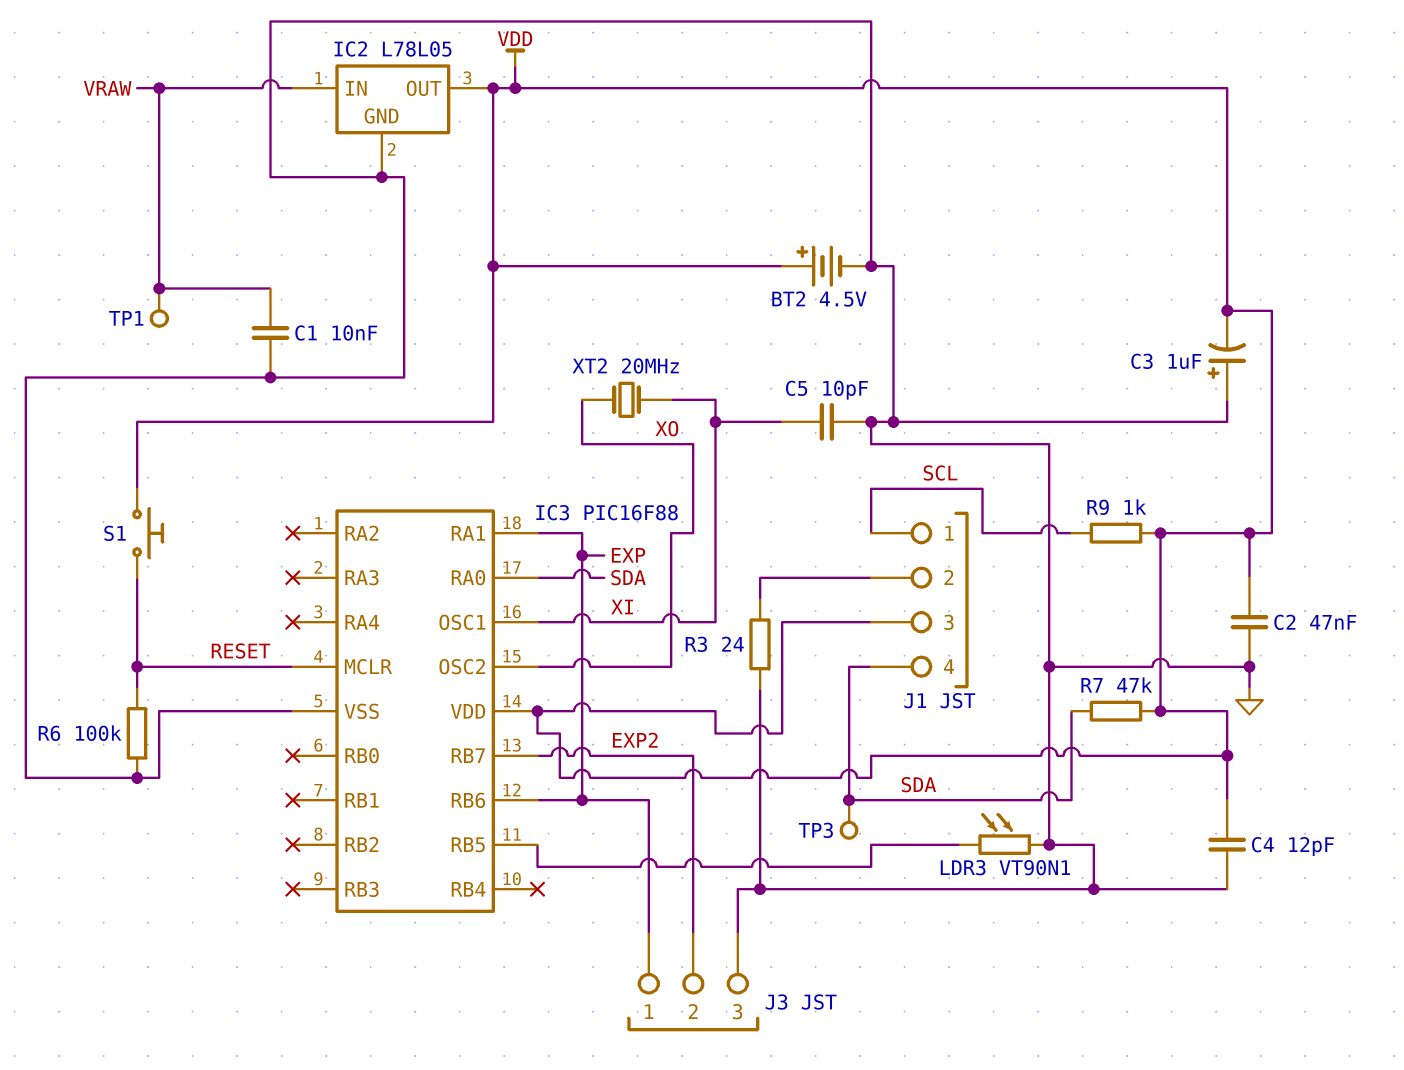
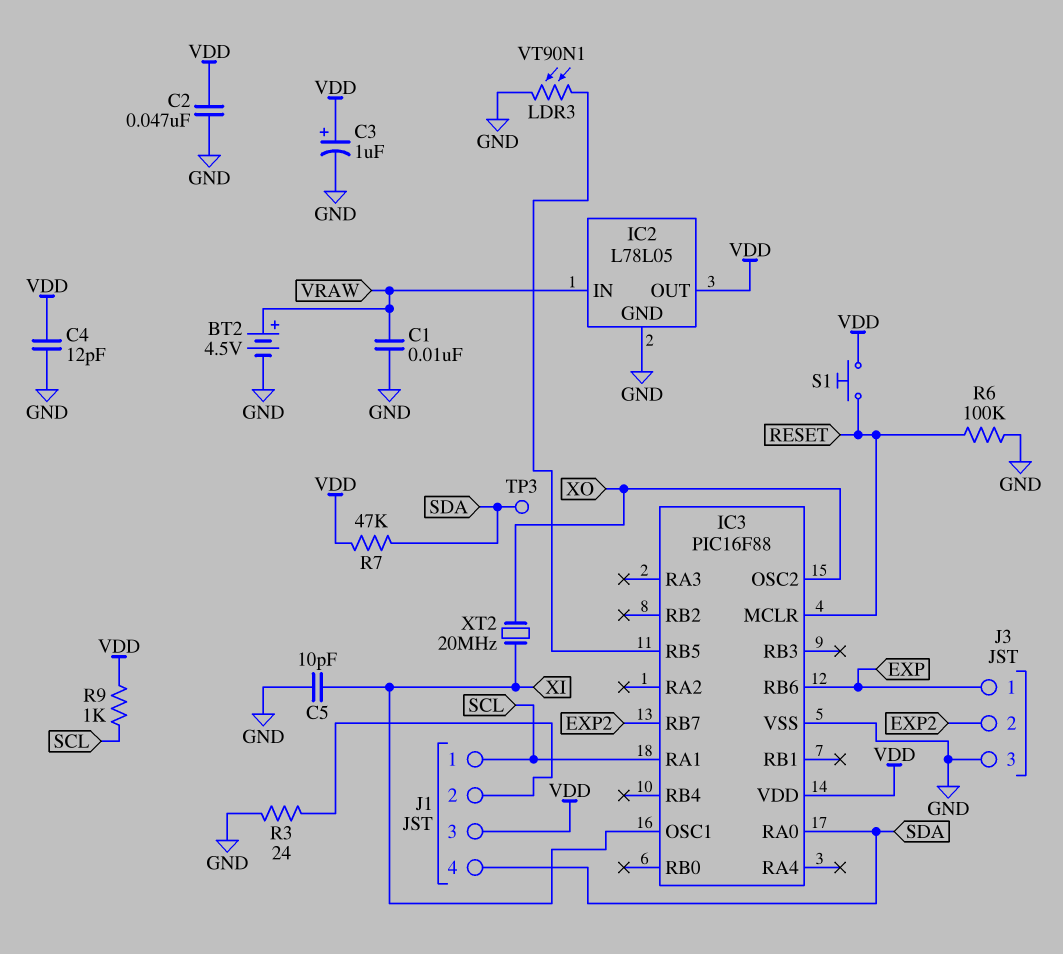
BT2: 4.5V (plus VDD, minus GND) -> 4.5V (plus VRAW, minus GND)
C3: 1uF (plus GND, minus VDD) -> 1uF (plus VDD, minus GND)
IC3 pin RA1: EXP -> SCL
TP1: test point (VRAW) -> none

